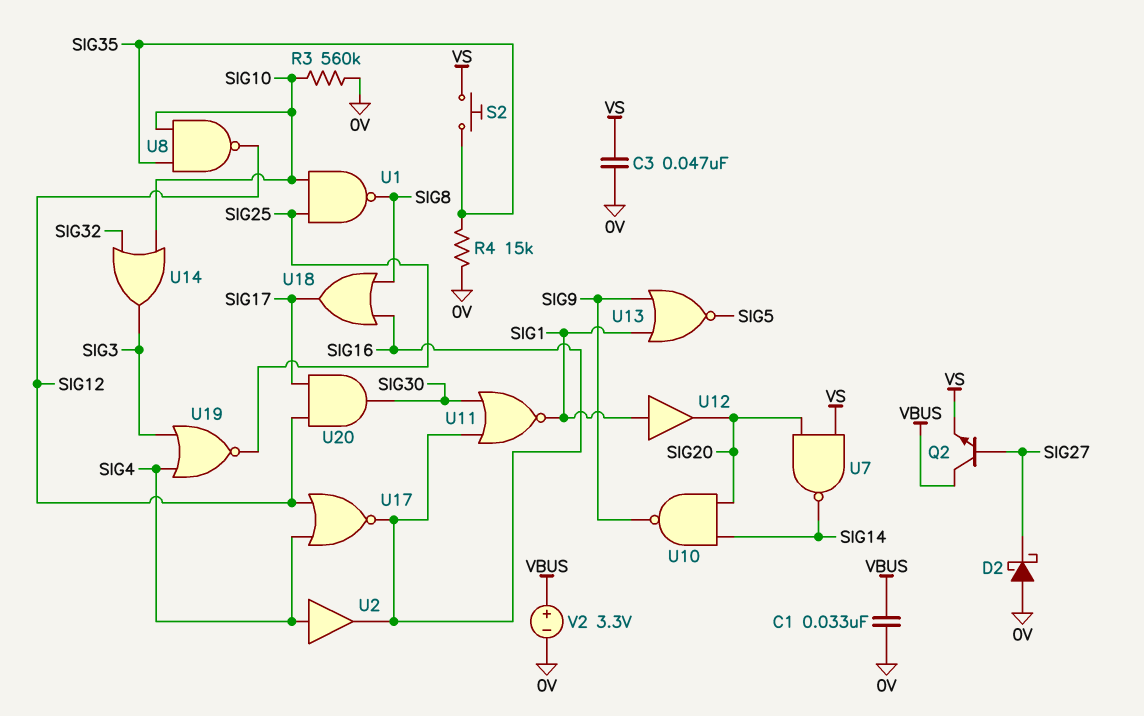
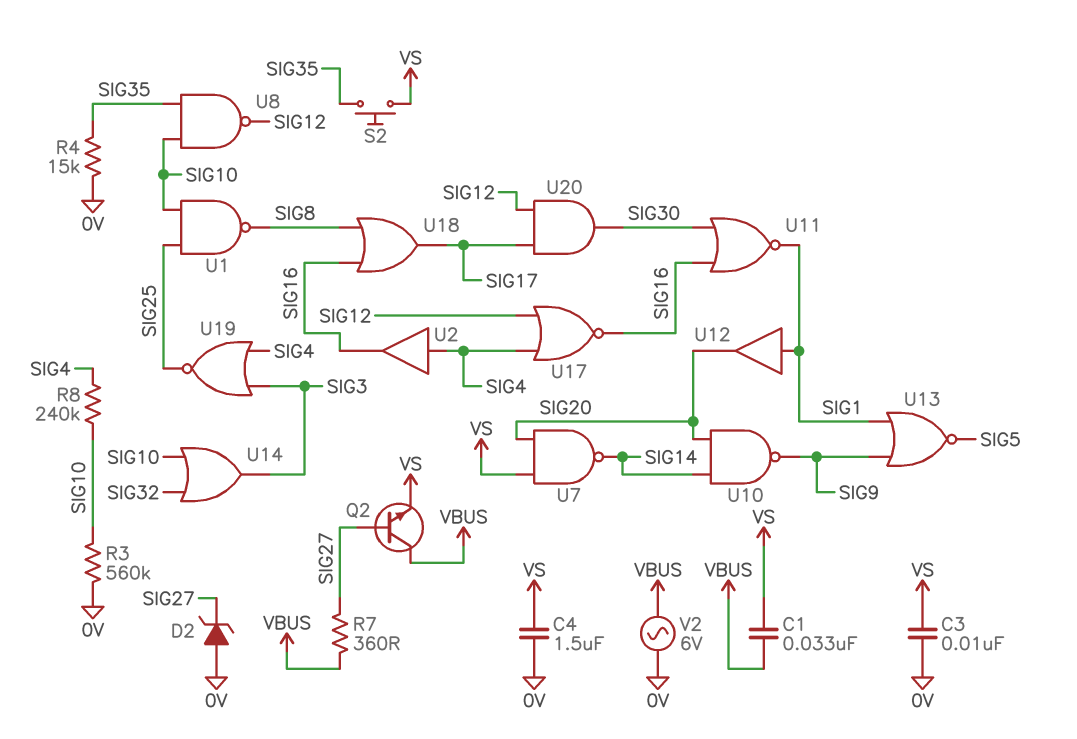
C1: 33nF (0V, VBUS) -> 33nF (VBUS, VS)
C3: 47nF (0V, VS) -> 10nF (0V, VS)
C4: none -> 1.5uF (0V, VS)
D2: schottky (A 0V, K SIG27) -> zener (A 0V, K SIG27)
R7: none -> 360 (SIG27, VBUS)
R8: none -> 240k (SIG4, SIG10)
V2: 3.3V (plus VBUS, minus 0V) -> AC 6V (0V, VBUS)

